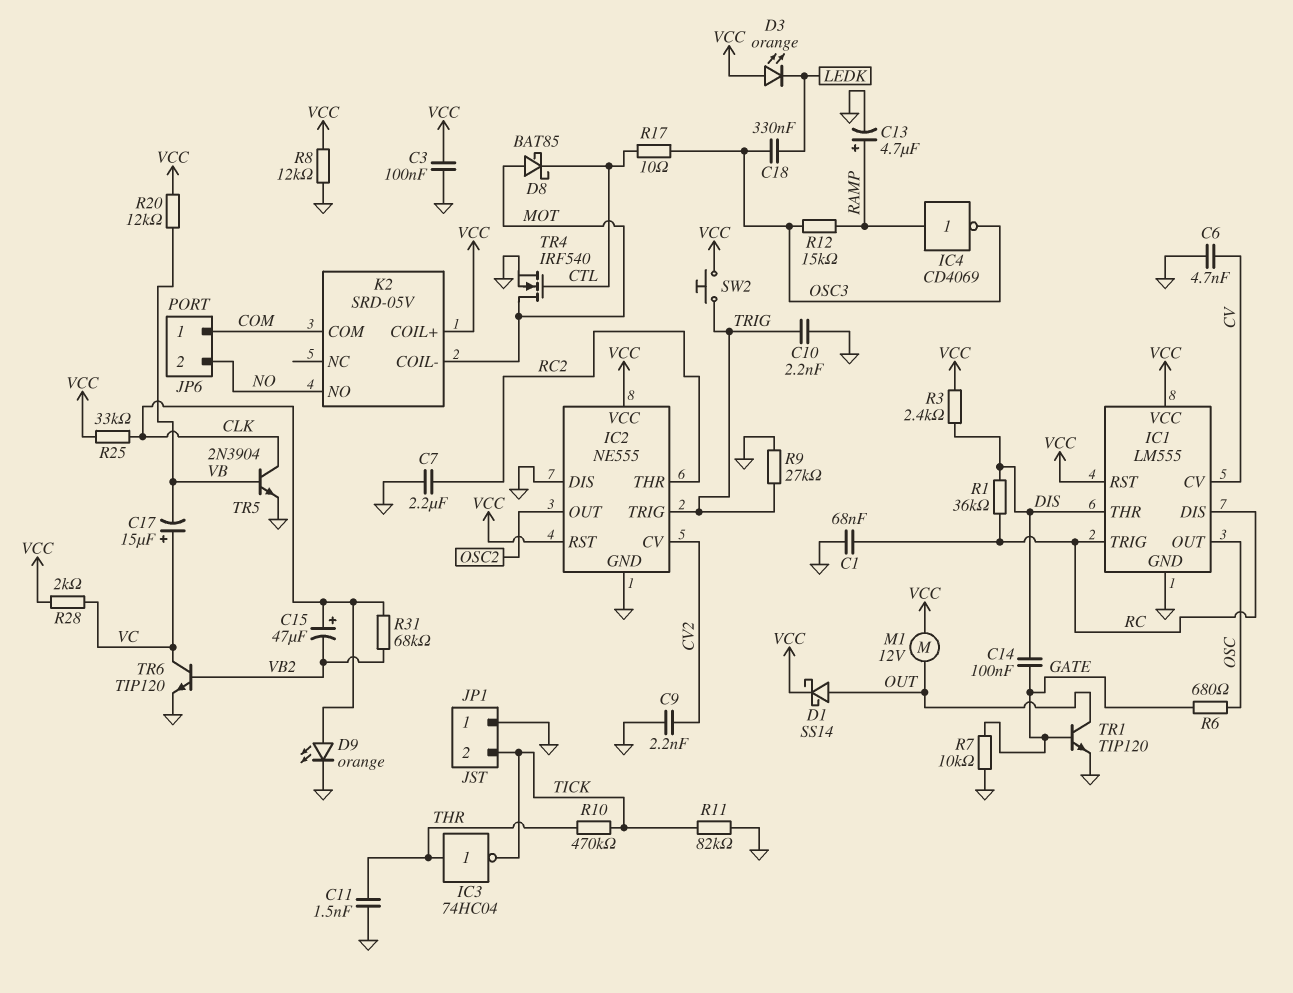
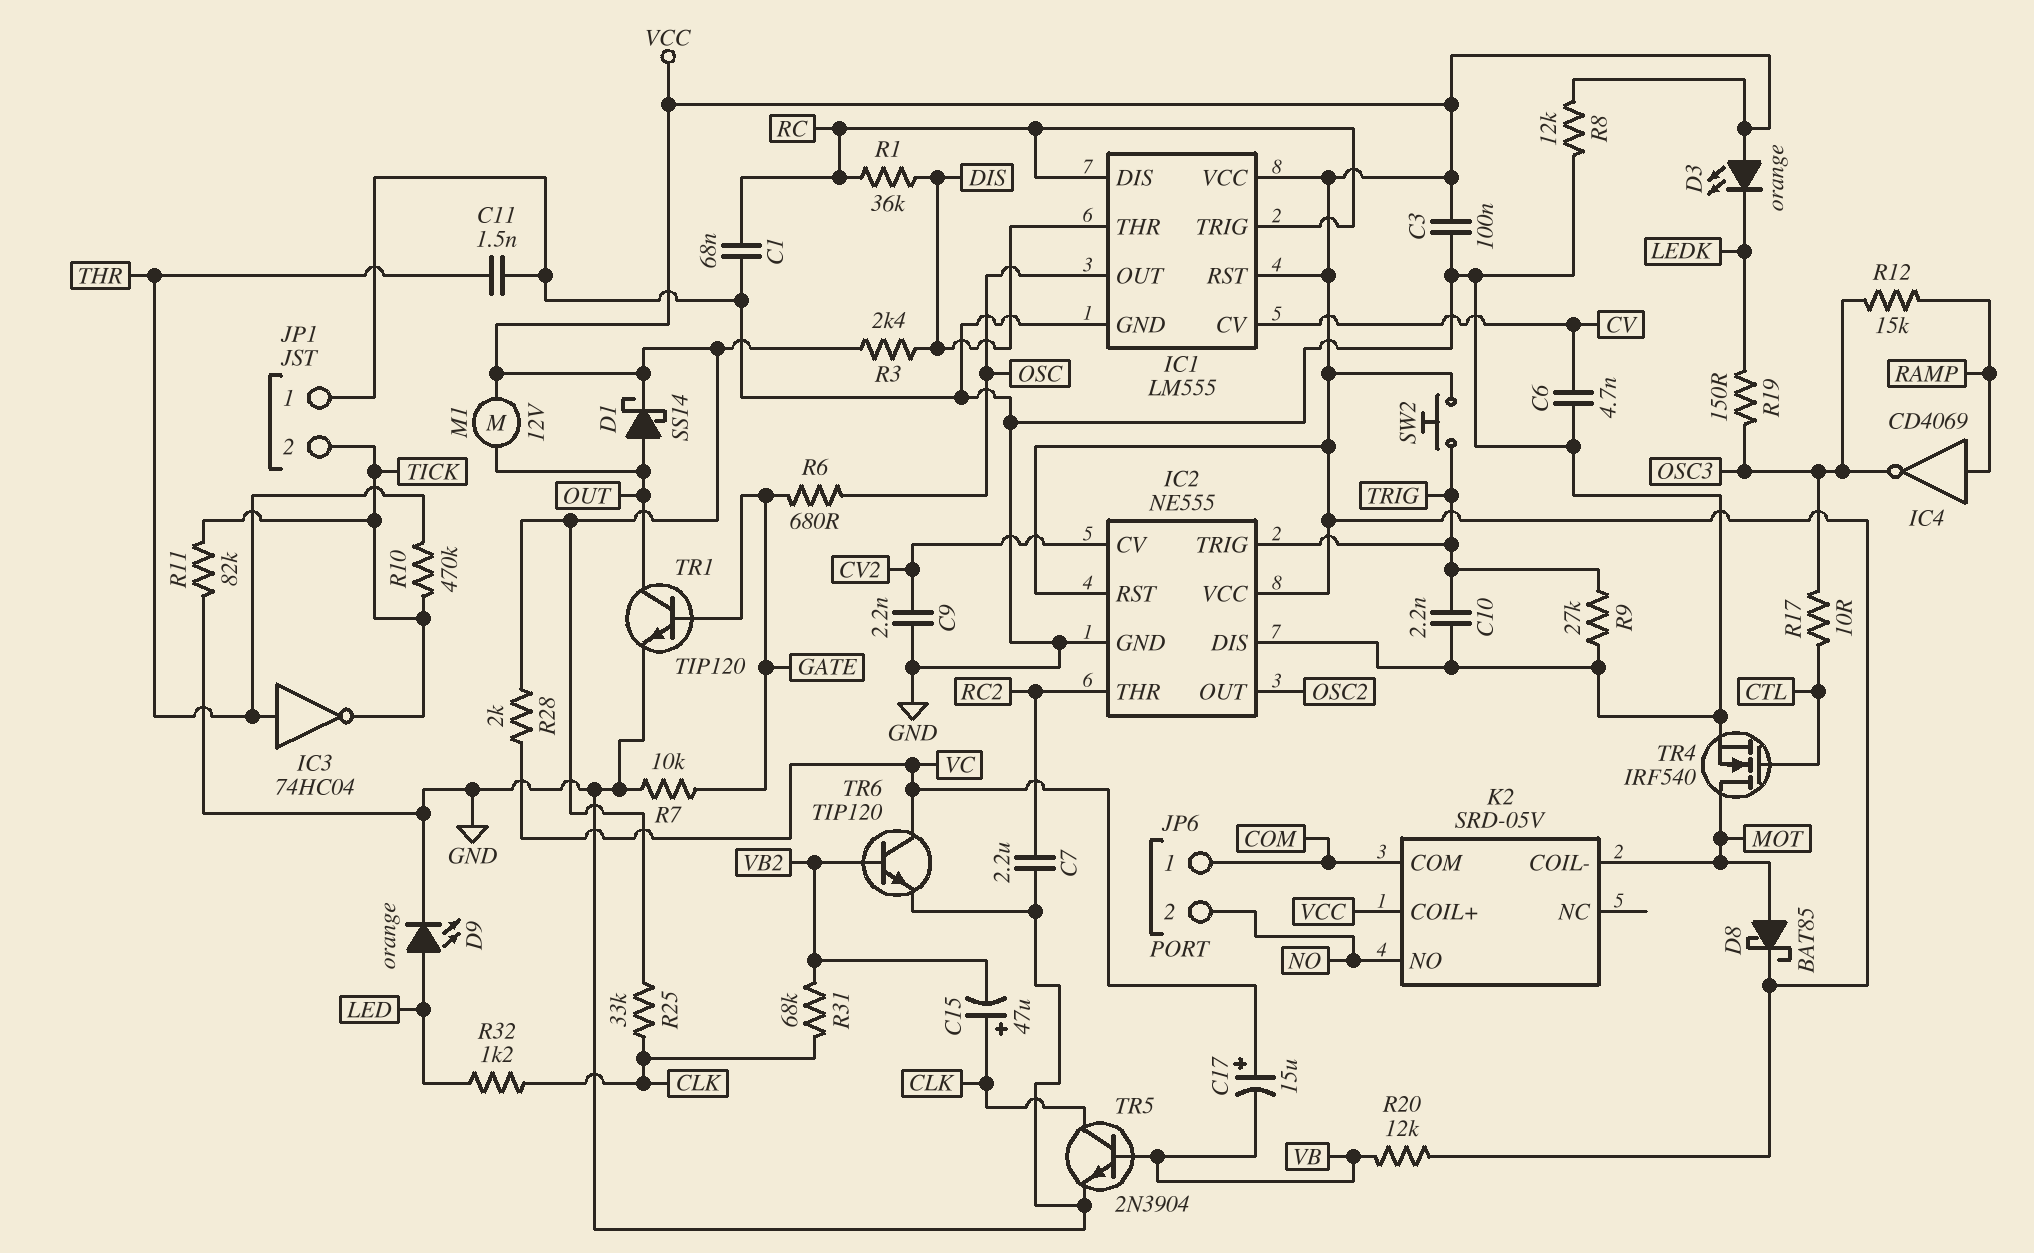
C13: 4.7uF (plus RAMP, minus GND) -> none
C14: 100nF (DIS, GATE) -> none
C18: 330nF (LEDK, OSC3) -> none
D8: schottky BAT85 (A MOT, K CTL) -> schottky BAT85 (A MOT, K VCC)
D9: LED orange (A CLK, K GND) -> LED orange (A LED, K GND)
R19: none -> 150 (LEDK, OSC3)
R32: none -> 1.2k (CLK, LED)

